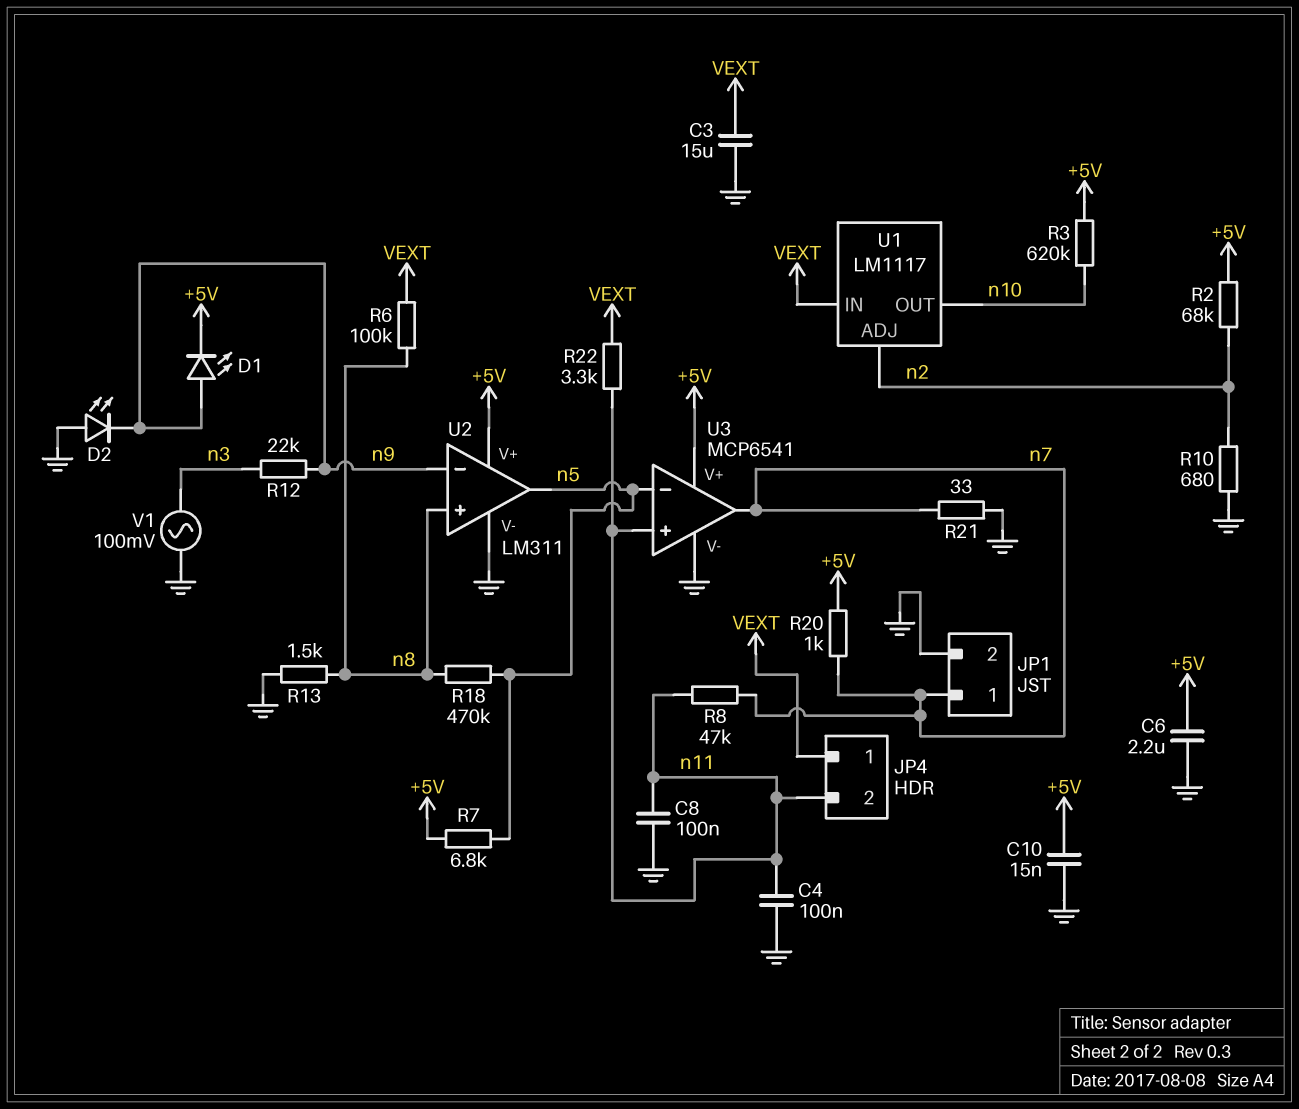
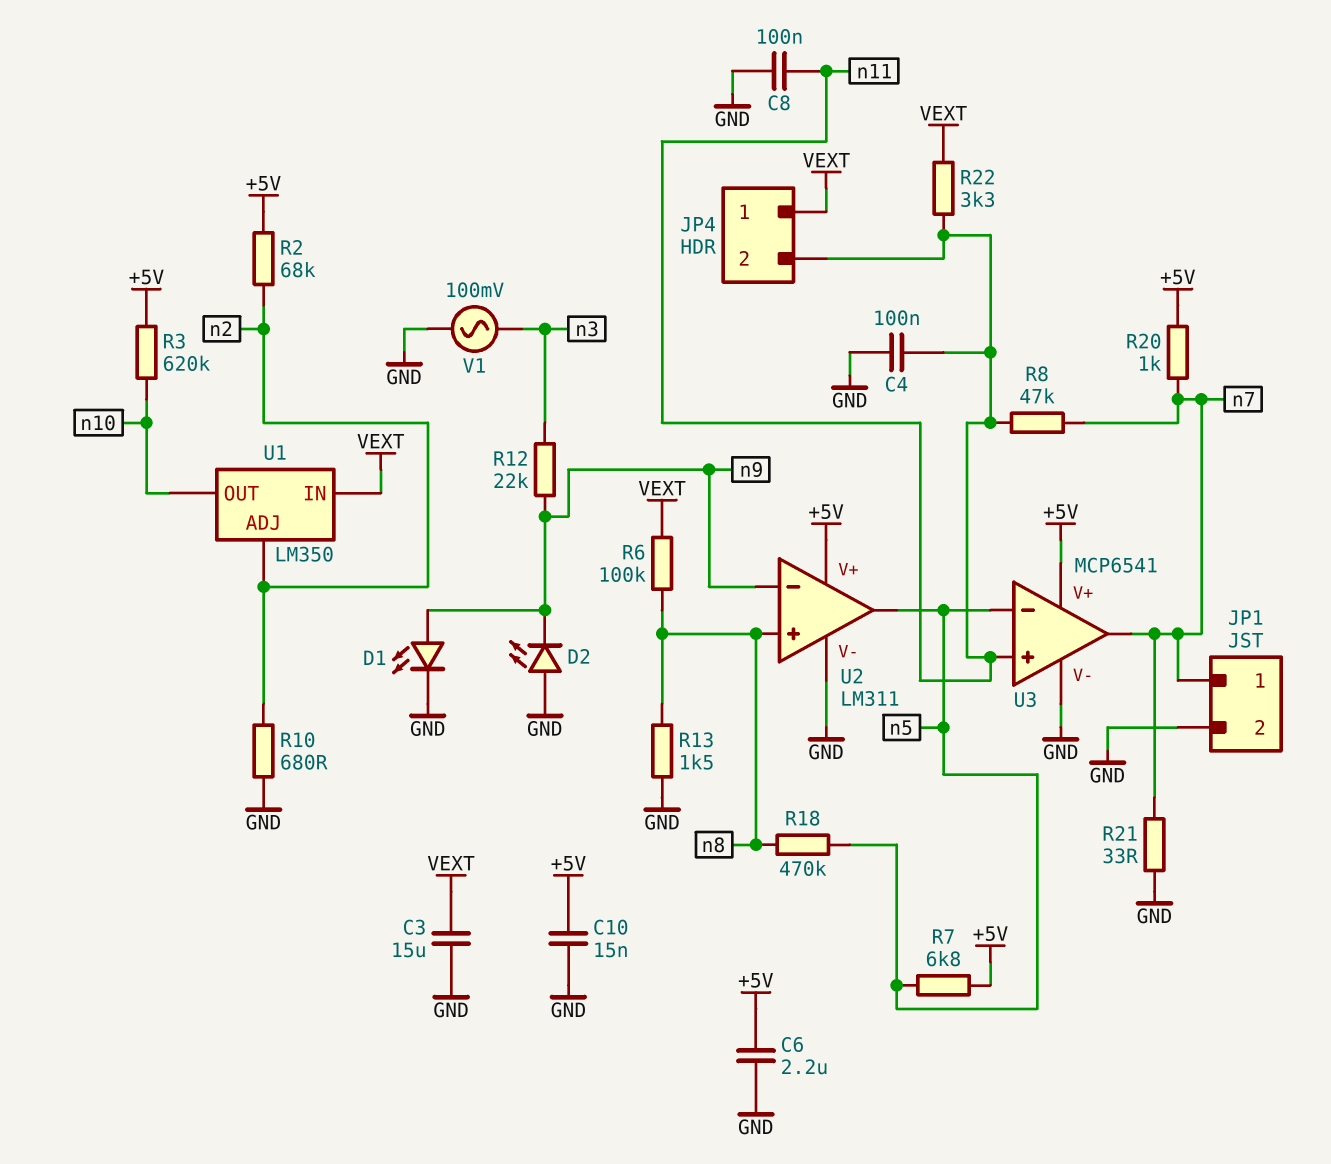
D1: LED (A n9, K +5V) -> LED (A n9, K GND)
U1: LM1117 -> LM350

